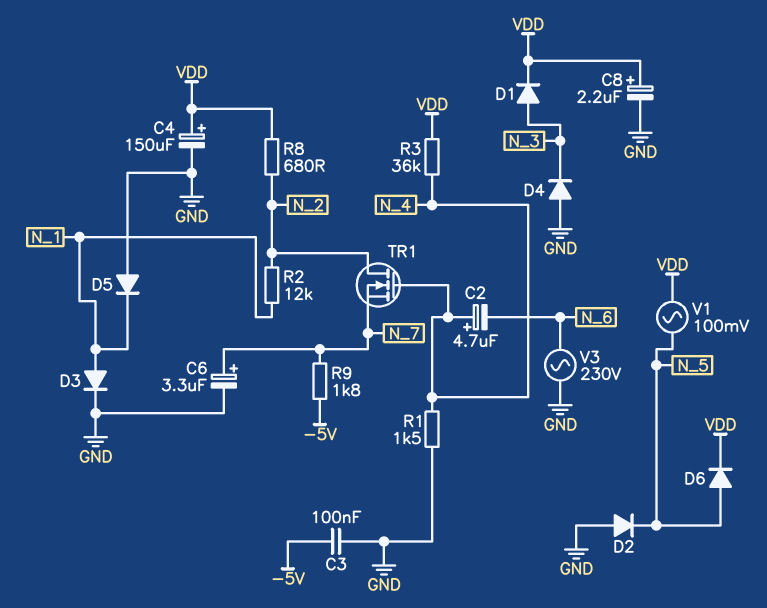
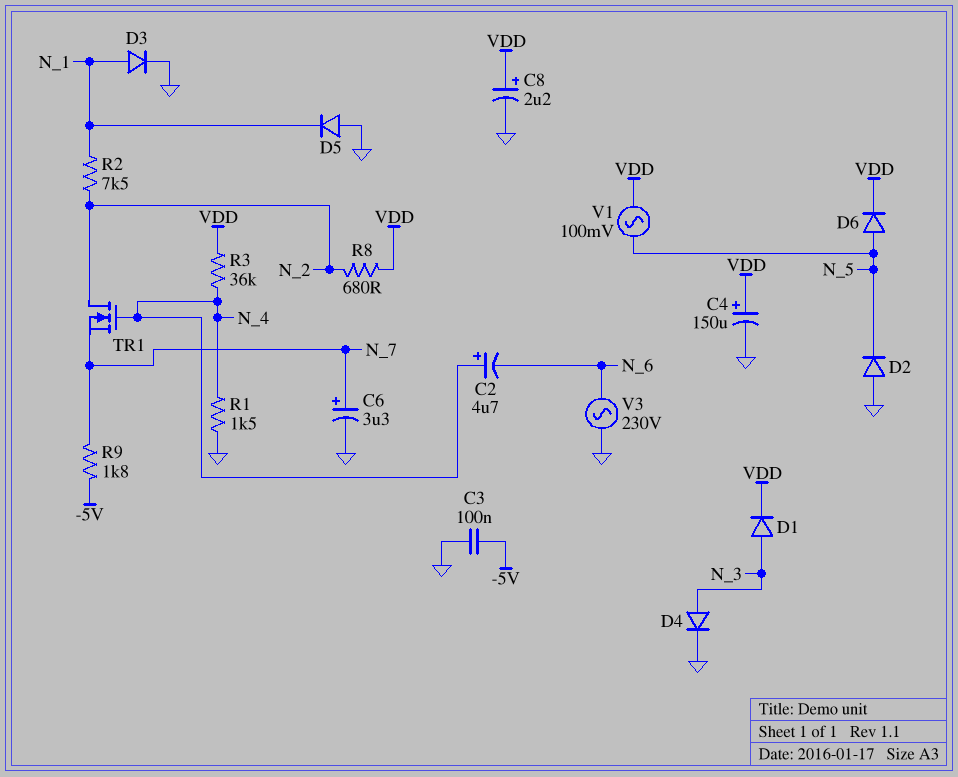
D4: diode (A GND, K N_3) -> diode (A N_3, K GND)
R2: 12k (N_1, N_2) -> 7.5k (N_1, N_2)

